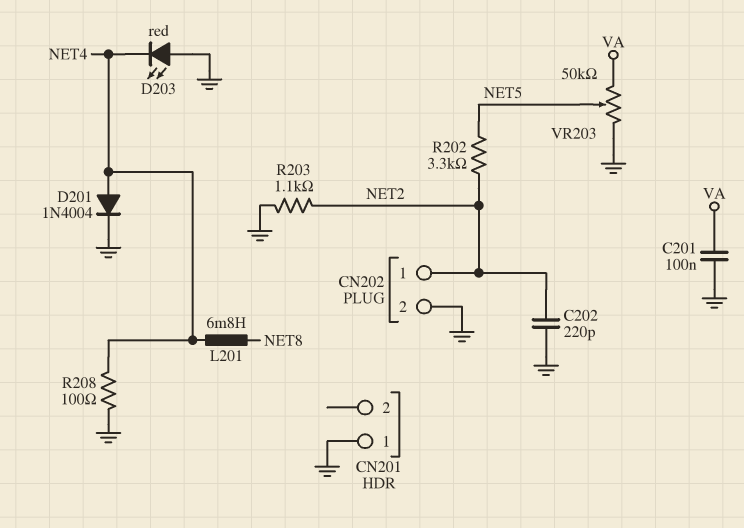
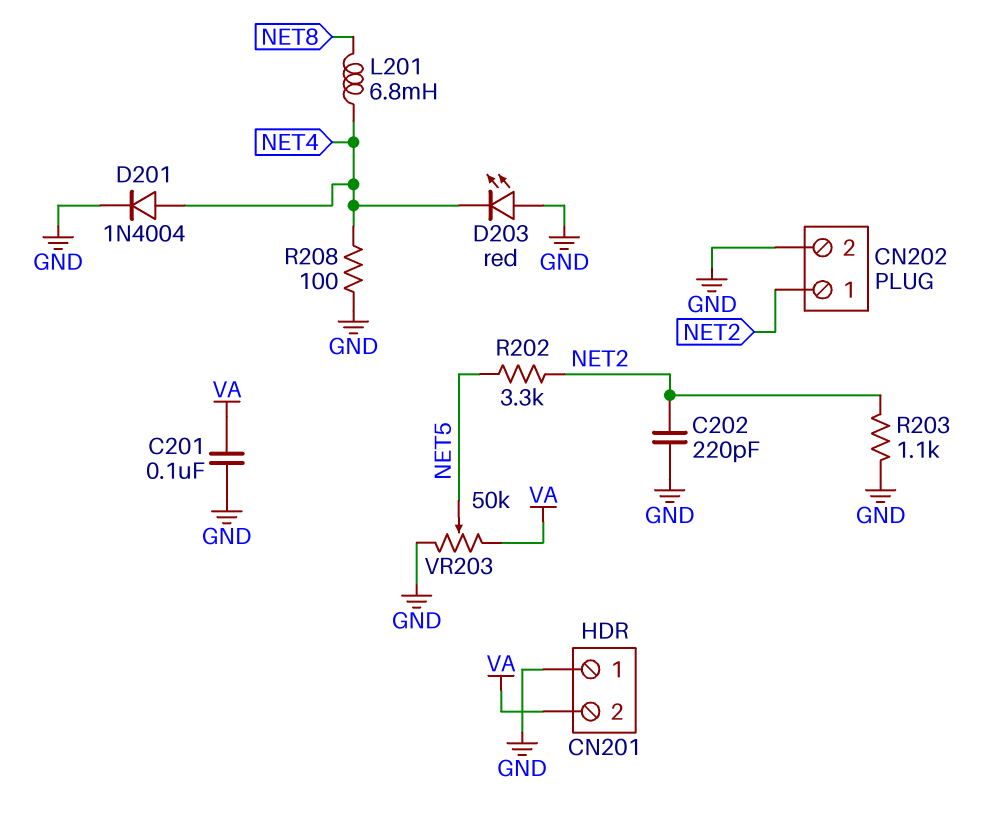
CN201 pin 2: none -> VA

